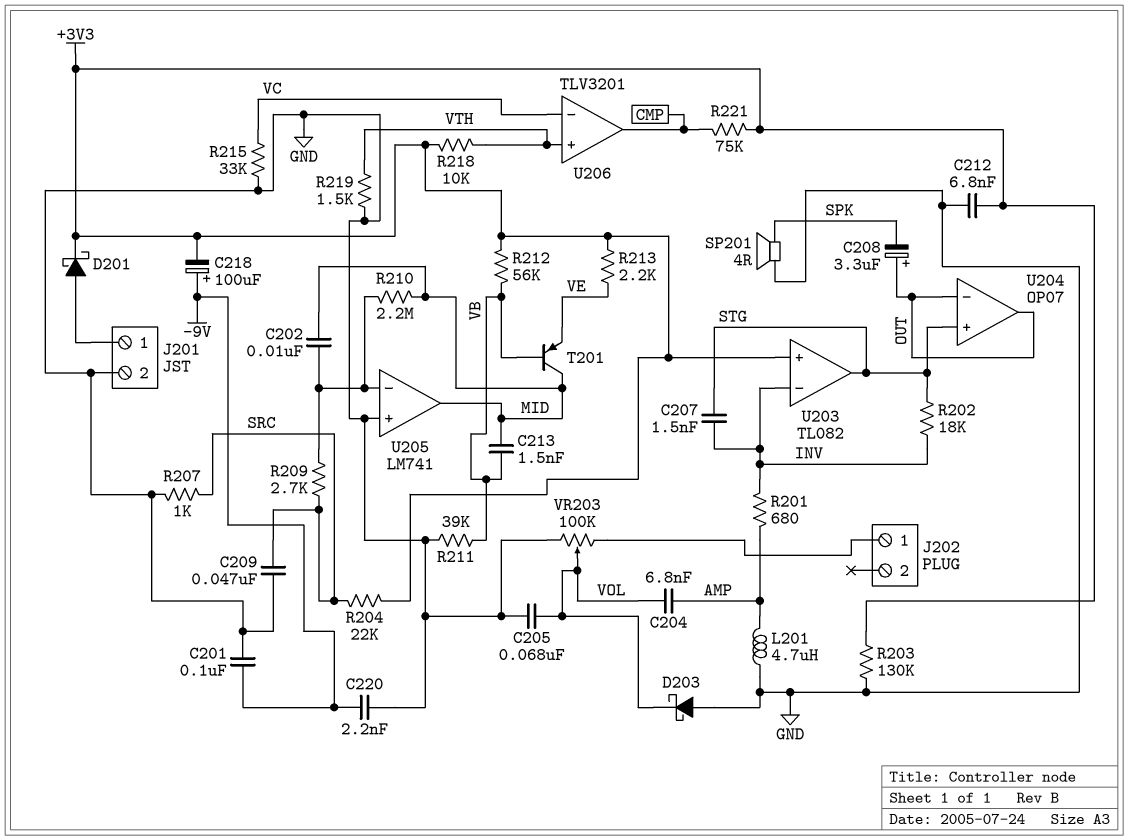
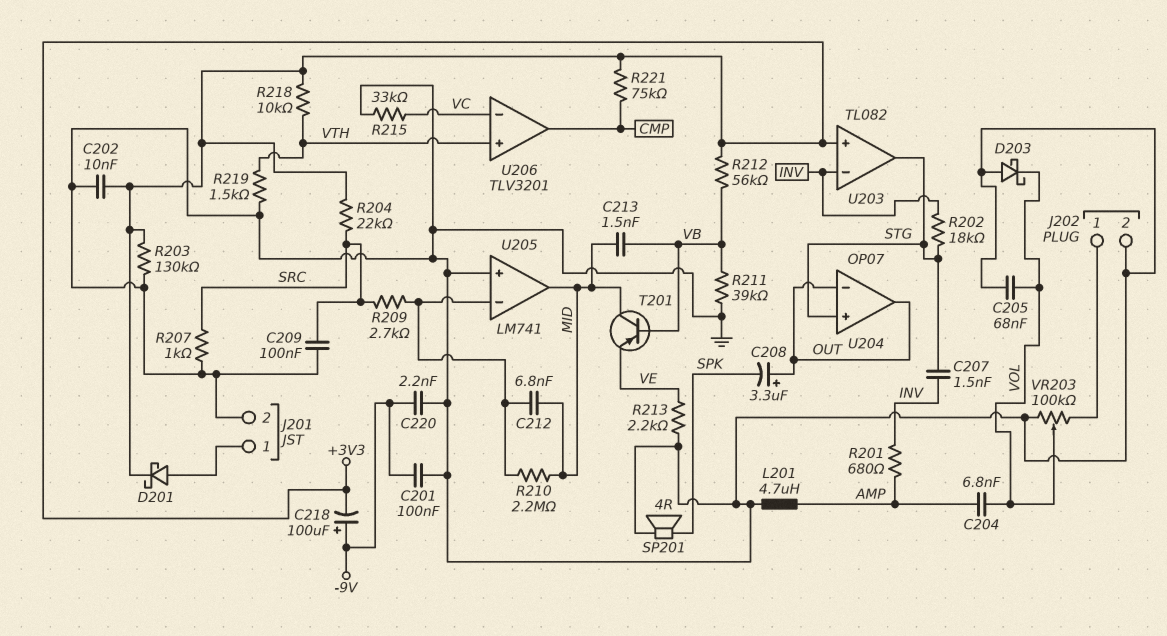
C202: 10nF (MID, U205/in-) -> 10nF (+3V3, GND)
C209: 47nF (GND, SRC) -> 100nF (GND, SRC)
C212: 6.8nF (+3V3, GND) -> 6.8nF (MID, U205/in-)
J202 pin 2: none -> GND
R213: 2.2k (+3V3, VE) -> 2.2k (GND, VE)

